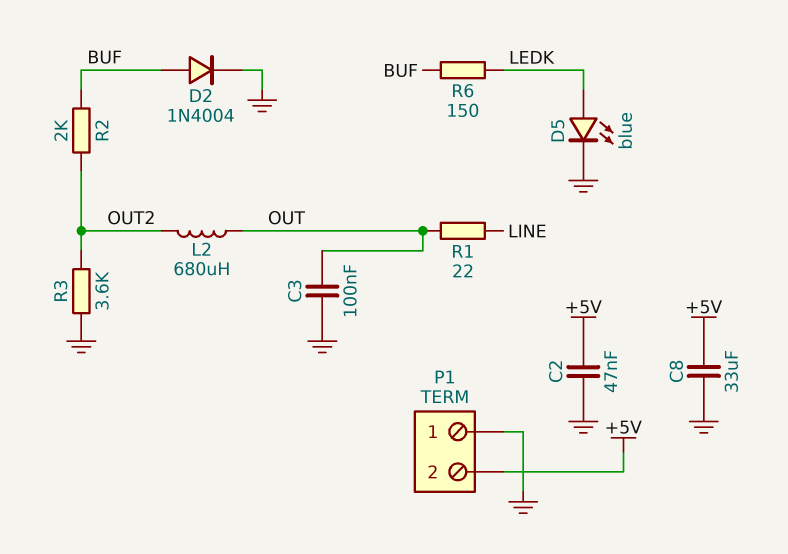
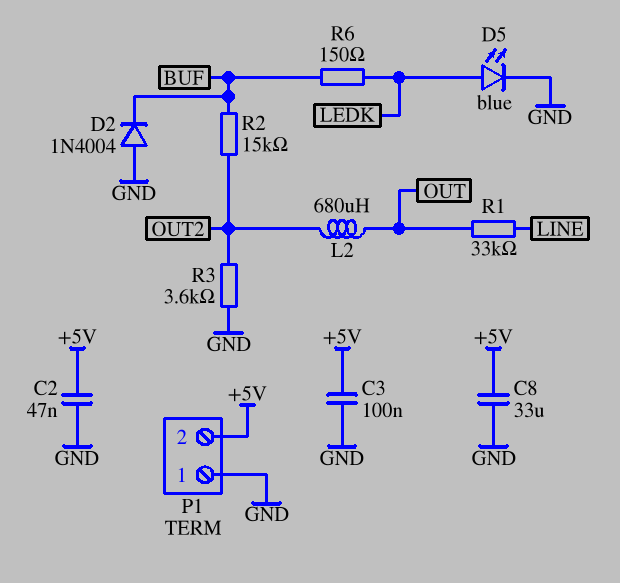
C3: 100nF (GND, OUT) -> 100nF (+5V, GND)
D2: diode 1N4004 (A BUF, K GND) -> diode 1N4004 (A GND, K BUF)
R1: 22 (LINE, OUT) -> 33k (LINE, OUT)
R2: 2k (BUF, OUT2) -> 15k (BUF, OUT2)

